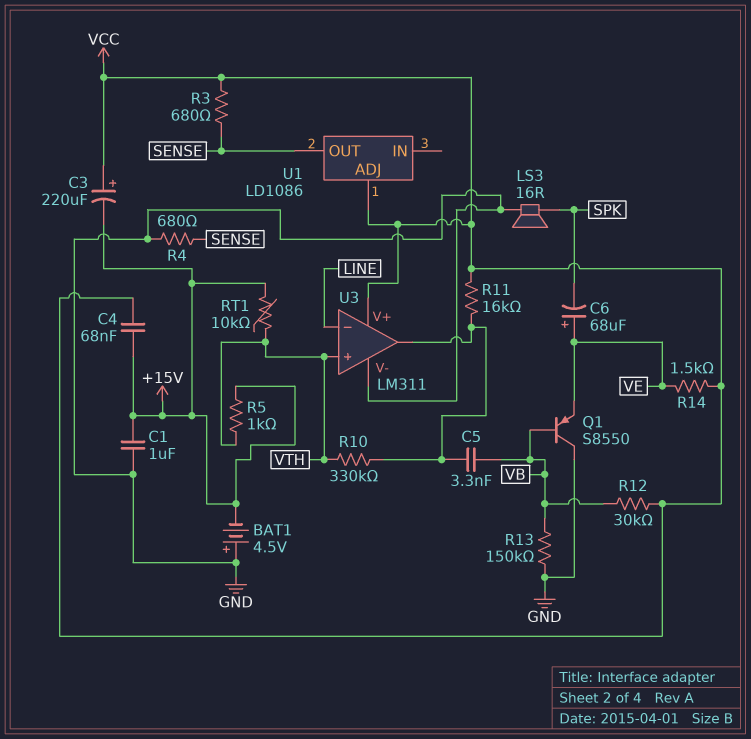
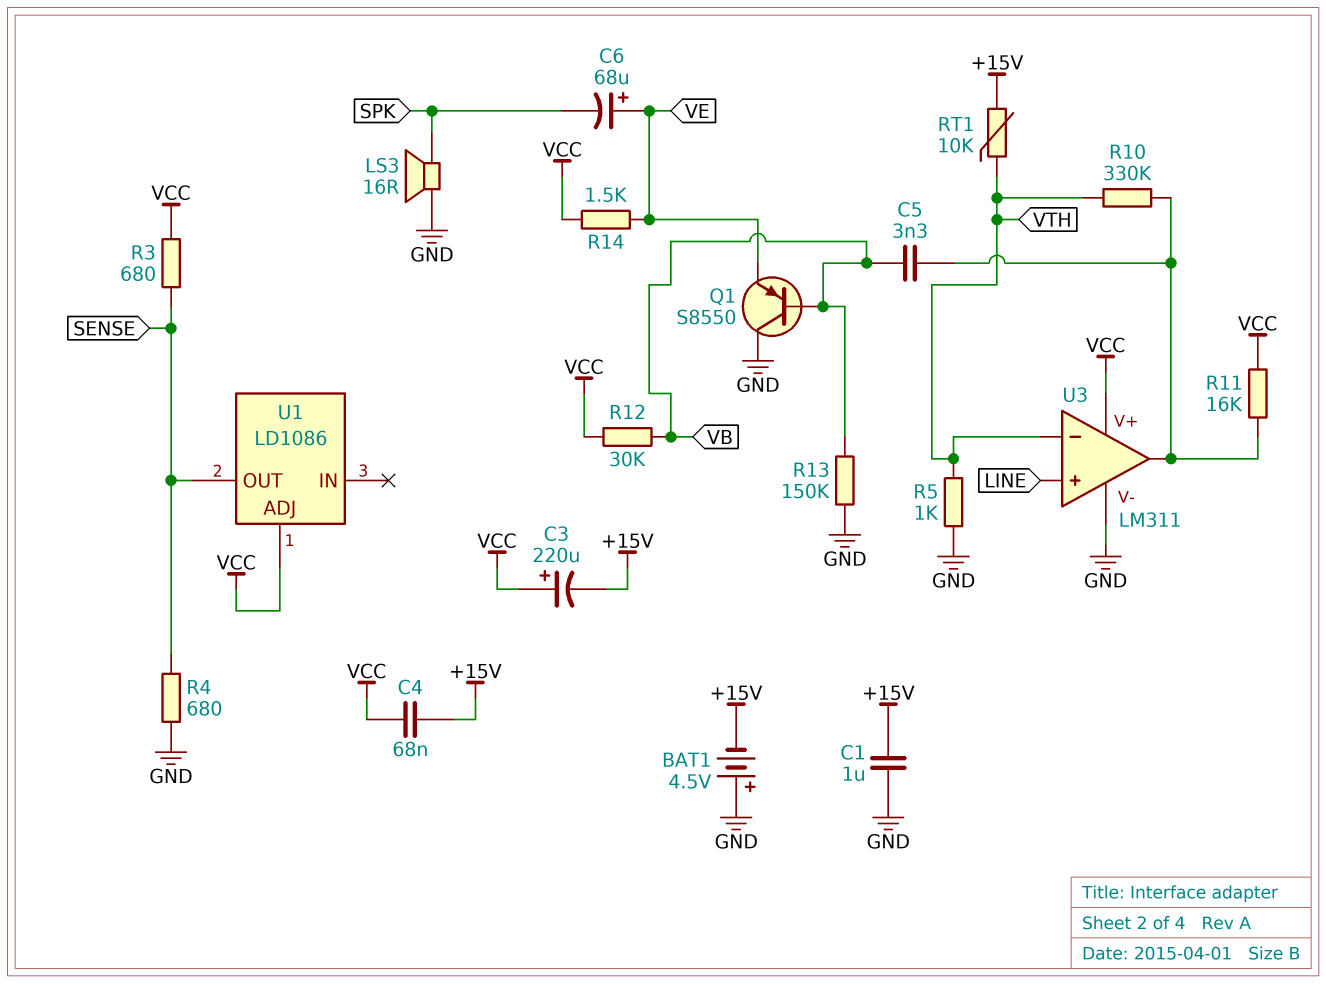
R5: 1k (+15V, VTH) -> 1k (GND, VTH)
U3 pin in+: VTH -> LINE
U3 pin in-: LINE -> VTH

